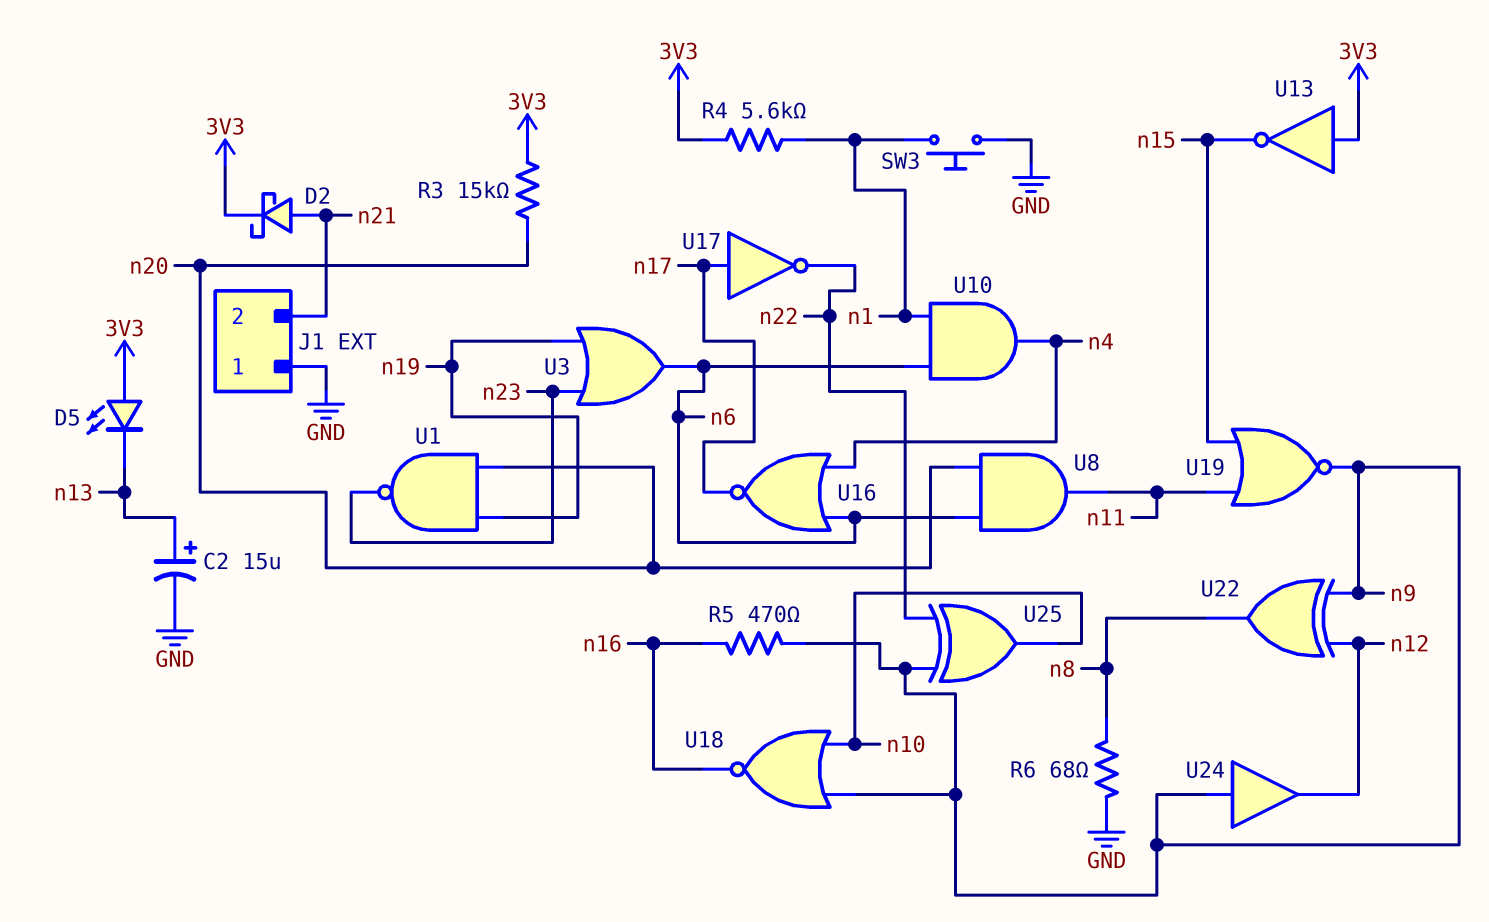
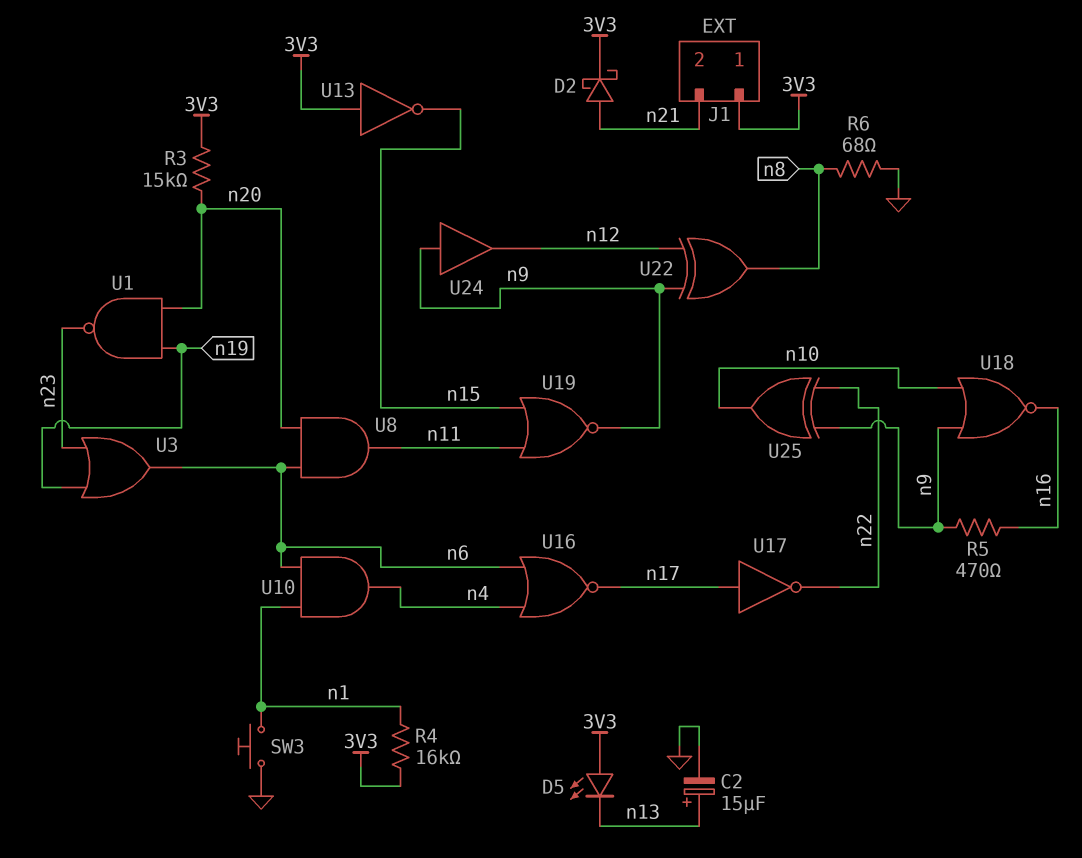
J1 pin 1: GND -> 3V3
R4: 5.6k (3V3, n1) -> 16k (3V3, n1)

